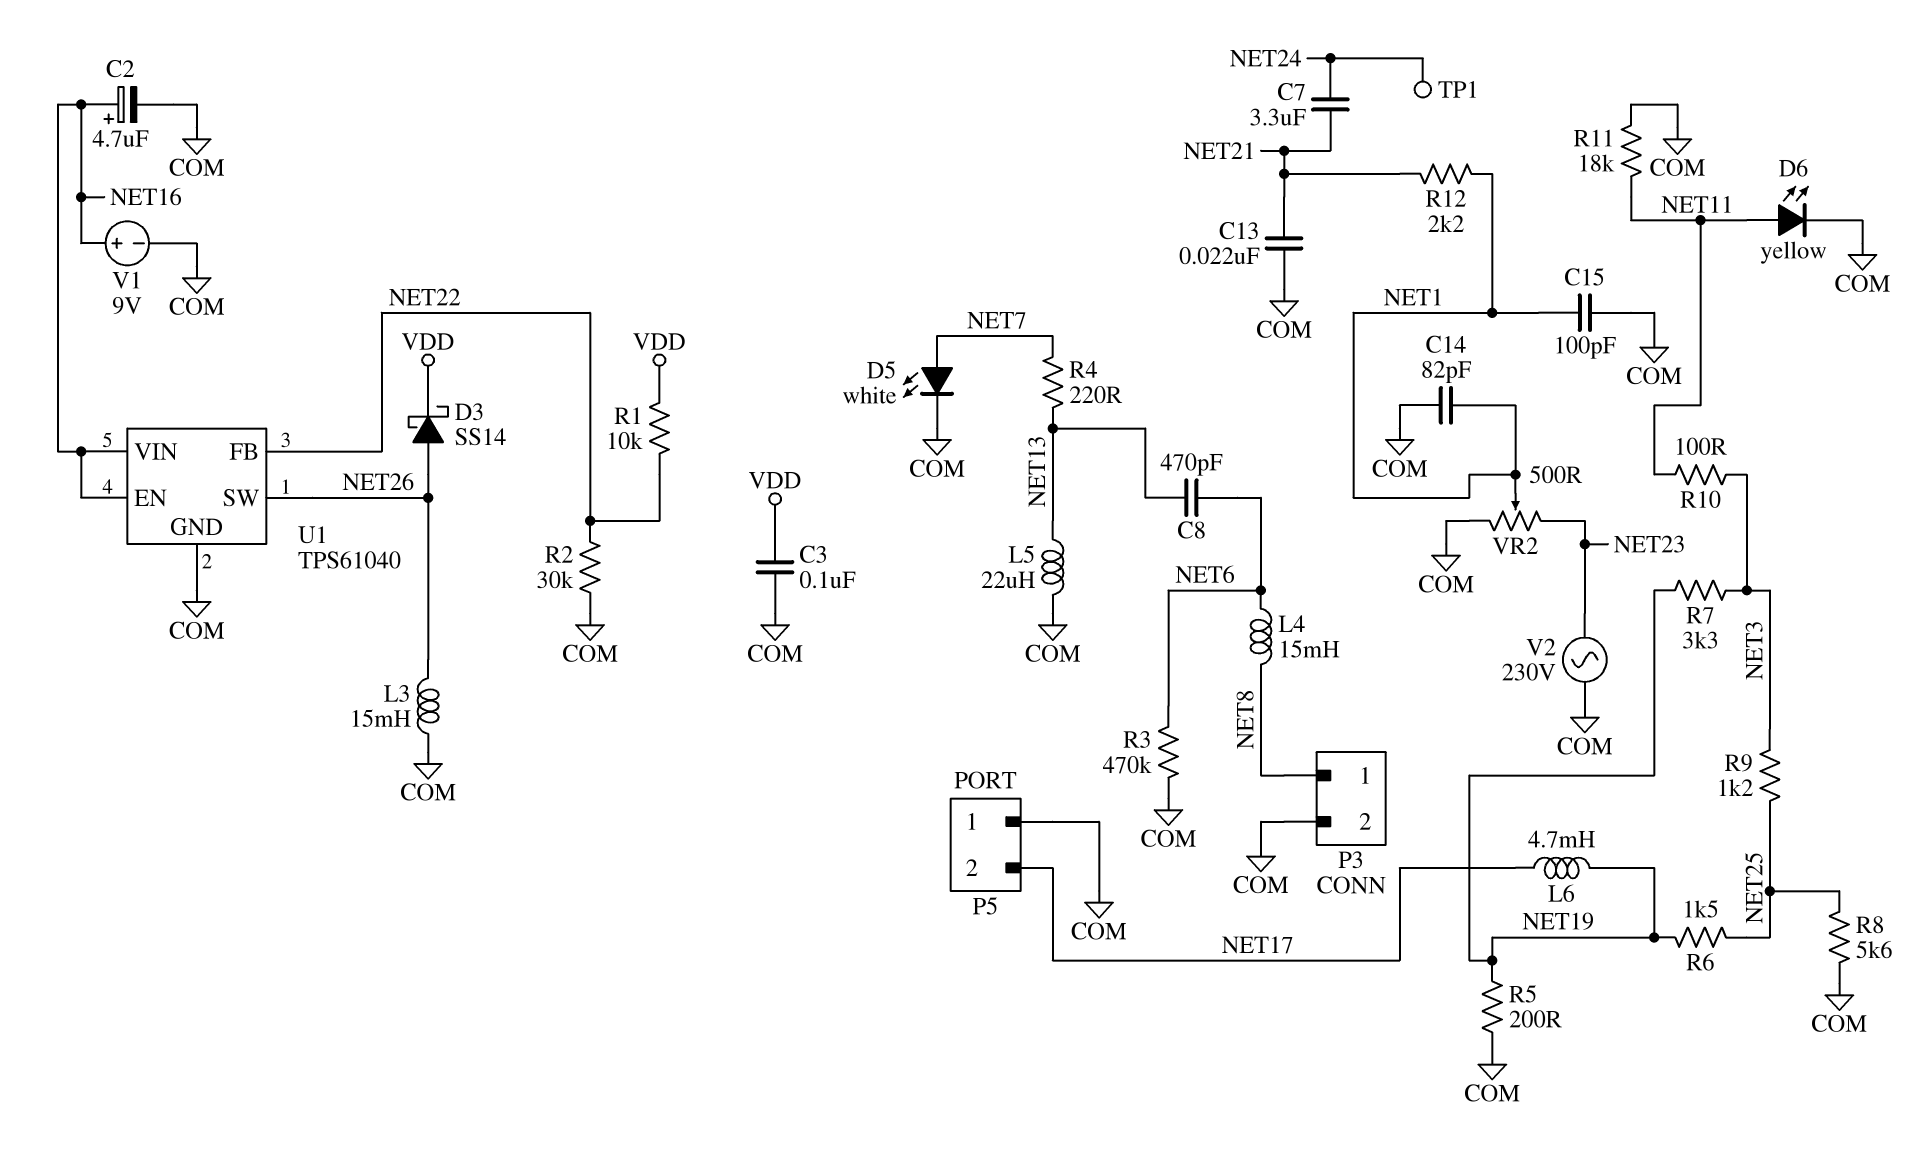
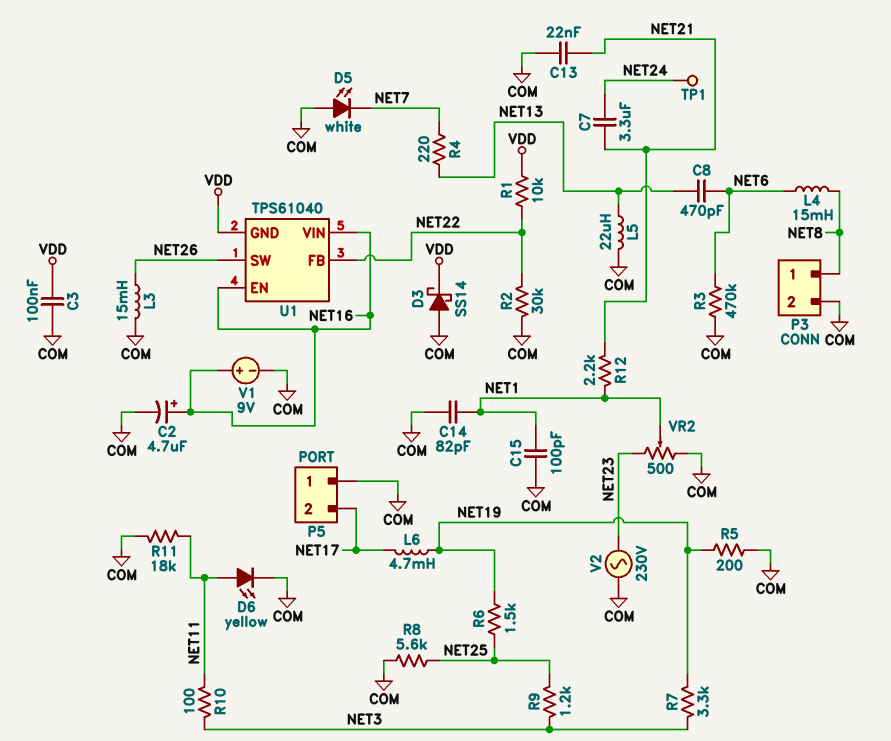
D3: schottky SS14 (A NET26, K VDD) -> schottky SS14 (A COM, K VDD)
D5: LED white (A NET7, K COM) -> LED white (A COM, K NET7)
U1 pin GND: COM -> VDD

